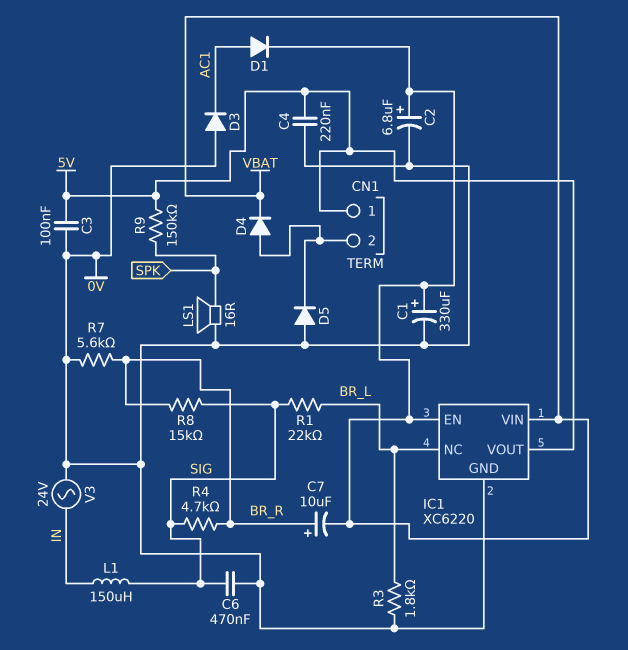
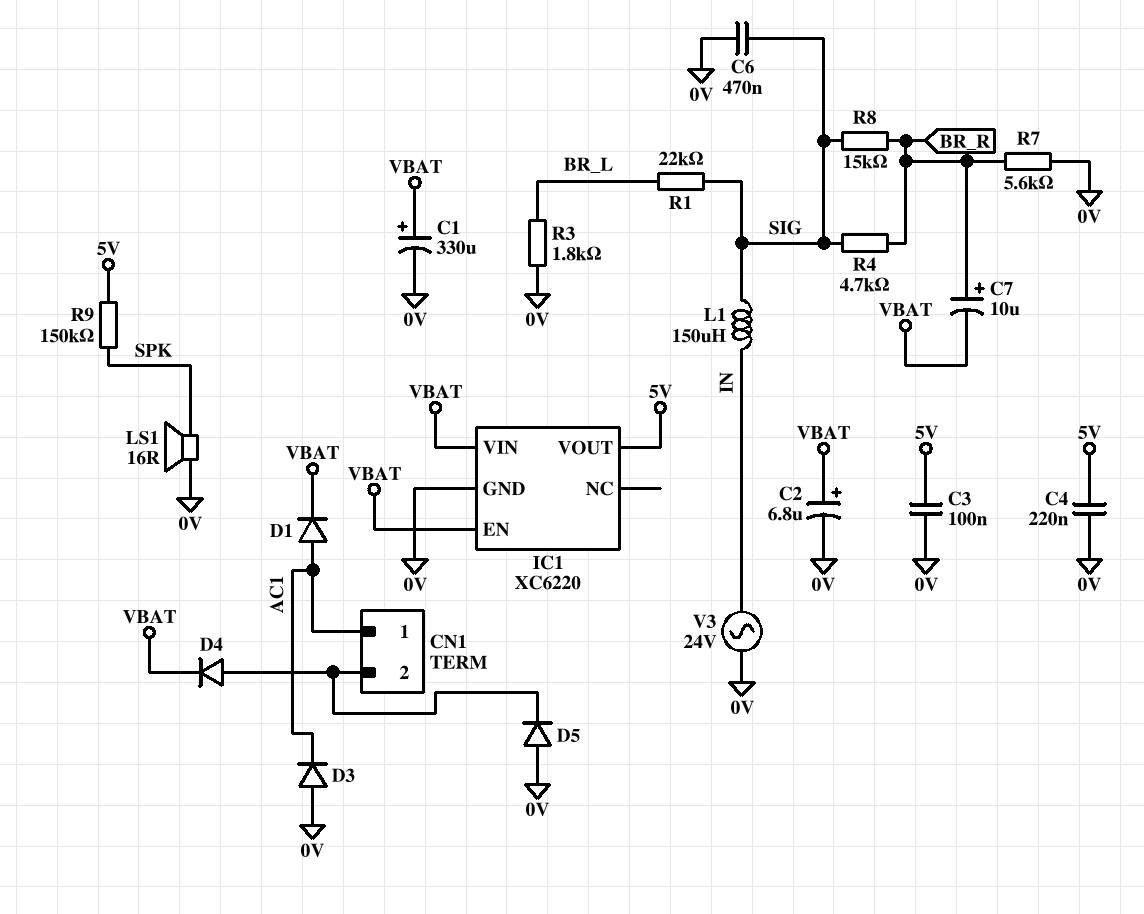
CN1 pin 1: 5V -> AC1
IC1 pin NC: BR_L -> none

